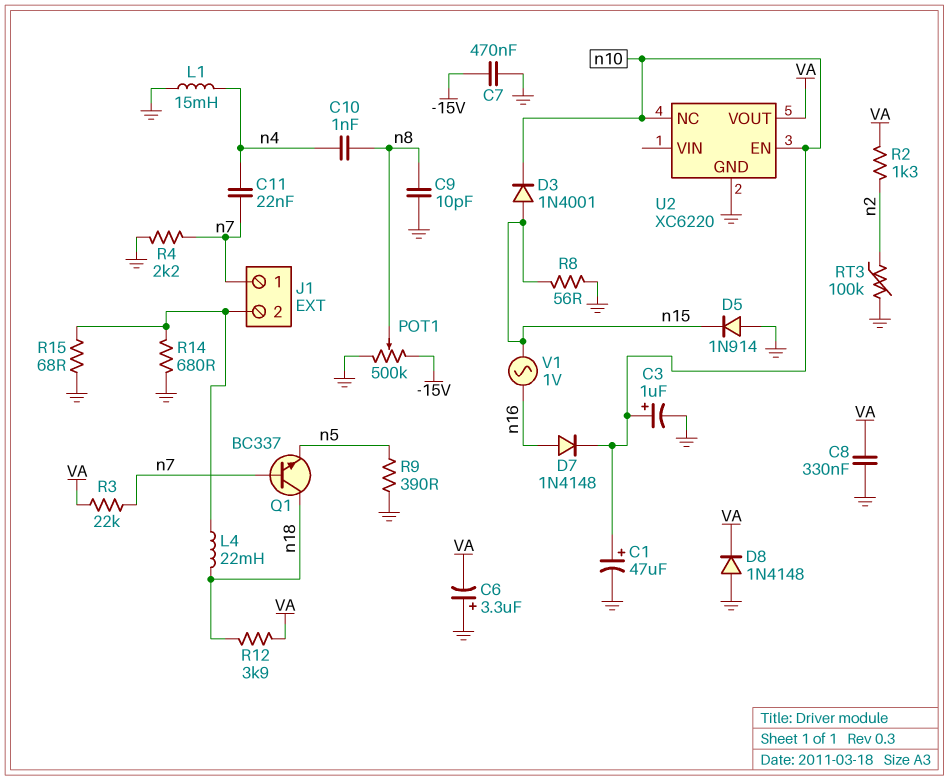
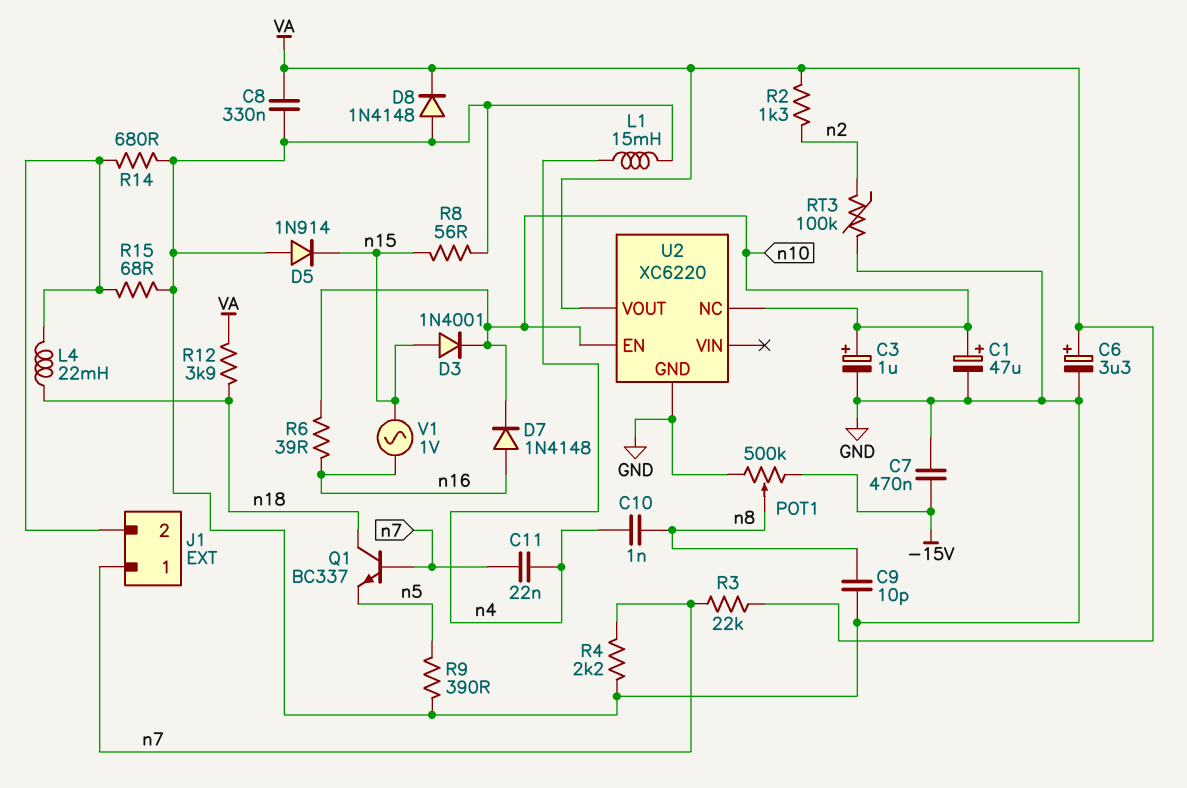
C6: 3.3uF (plus GND, minus VA) -> 3.3uF (plus VA, minus GND)
R6: none -> 39 (n10, n16)

